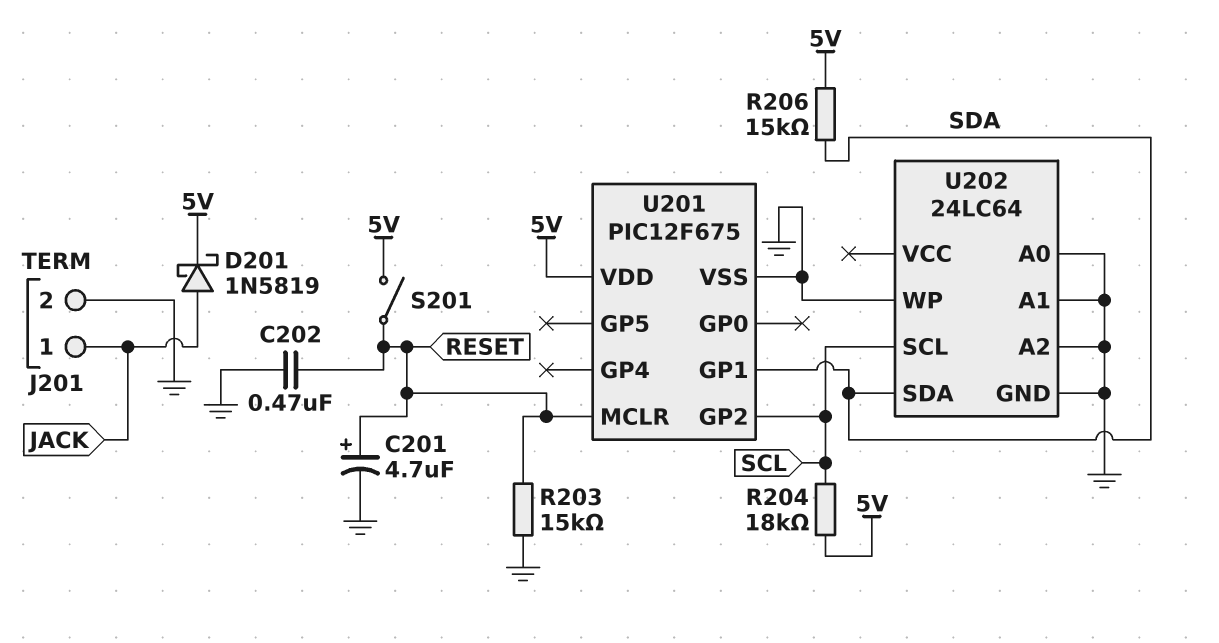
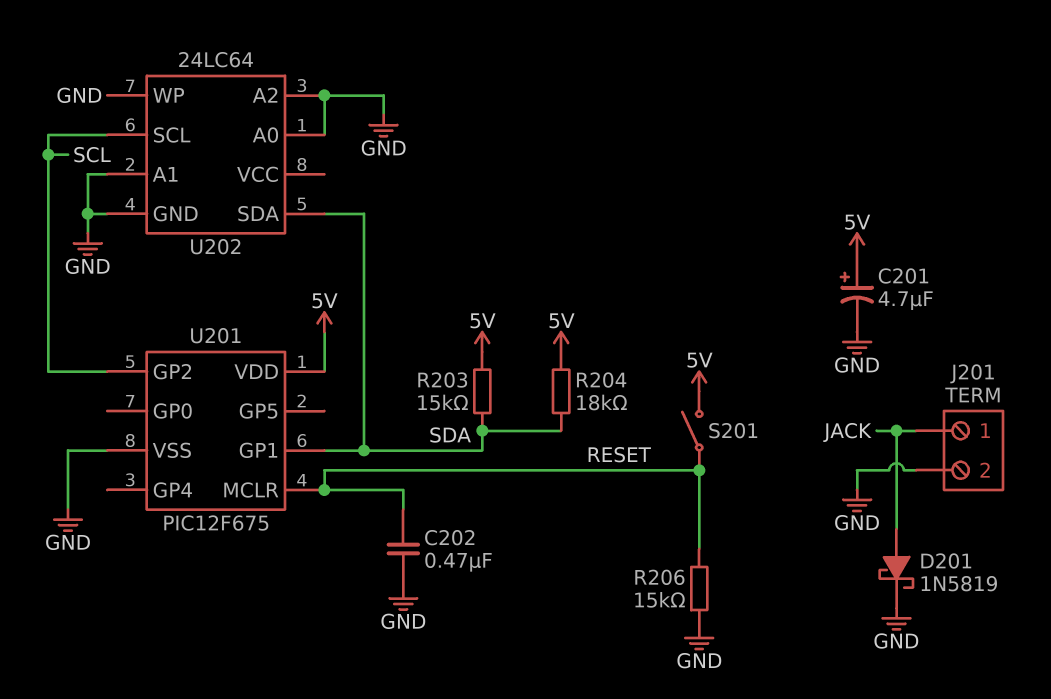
C201: 4.7uF (plus RESET, minus GND) -> 4.7uF (plus 5V, minus GND)
D201: schottky 1N5819 (A JACK, K 5V) -> schottky 1N5819 (A JACK, K GND)
R203: 15k (GND, RESET) -> 15k (5V, SDA)
R204: 18k (5V, SCL) -> 18k (5V, SDA)
R206: 15k (5V, SDA) -> 15k (GND, RESET)

